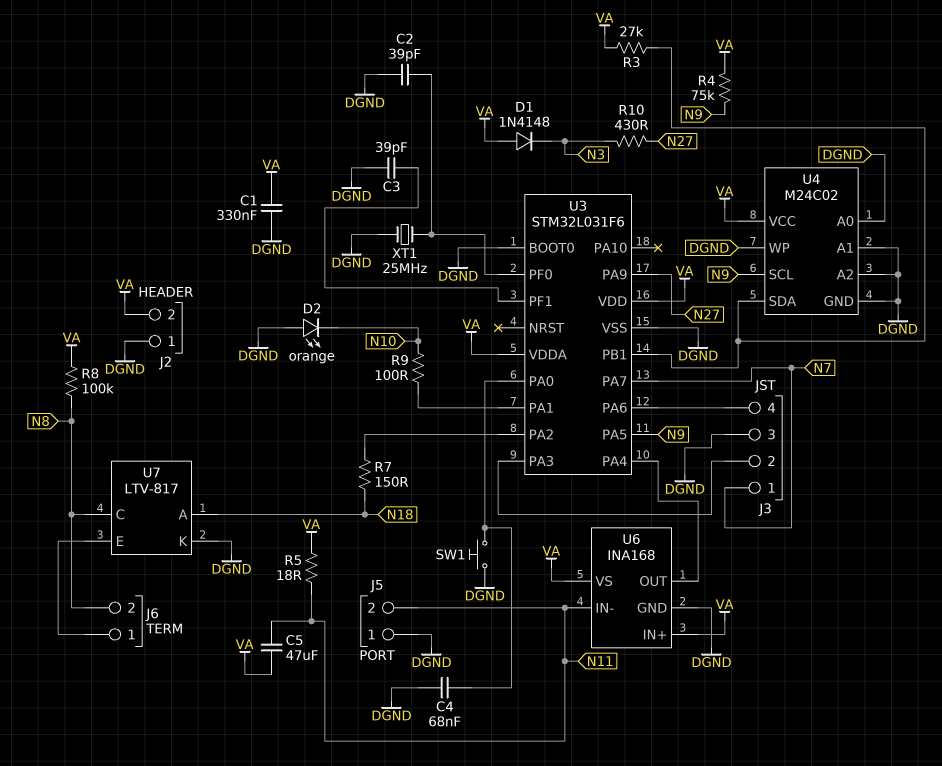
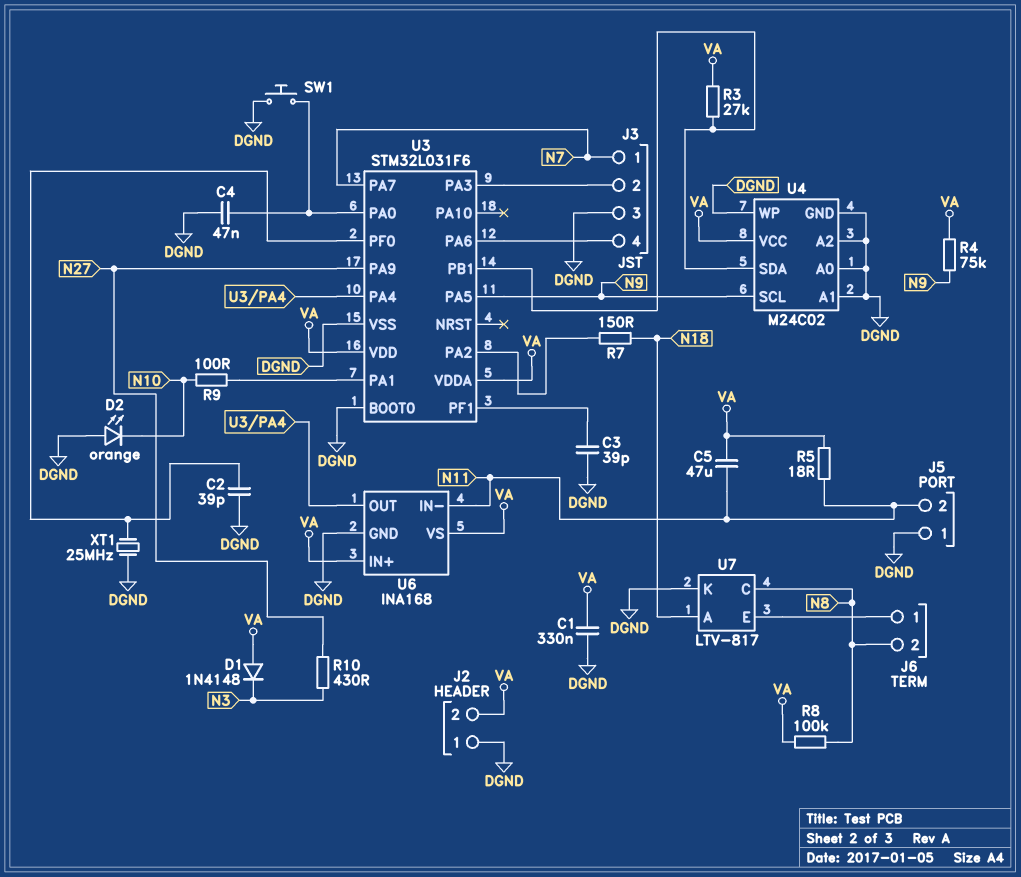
C4: 68nF (DGND, U3/PA0) -> 47nF (DGND, U3/PA0)

